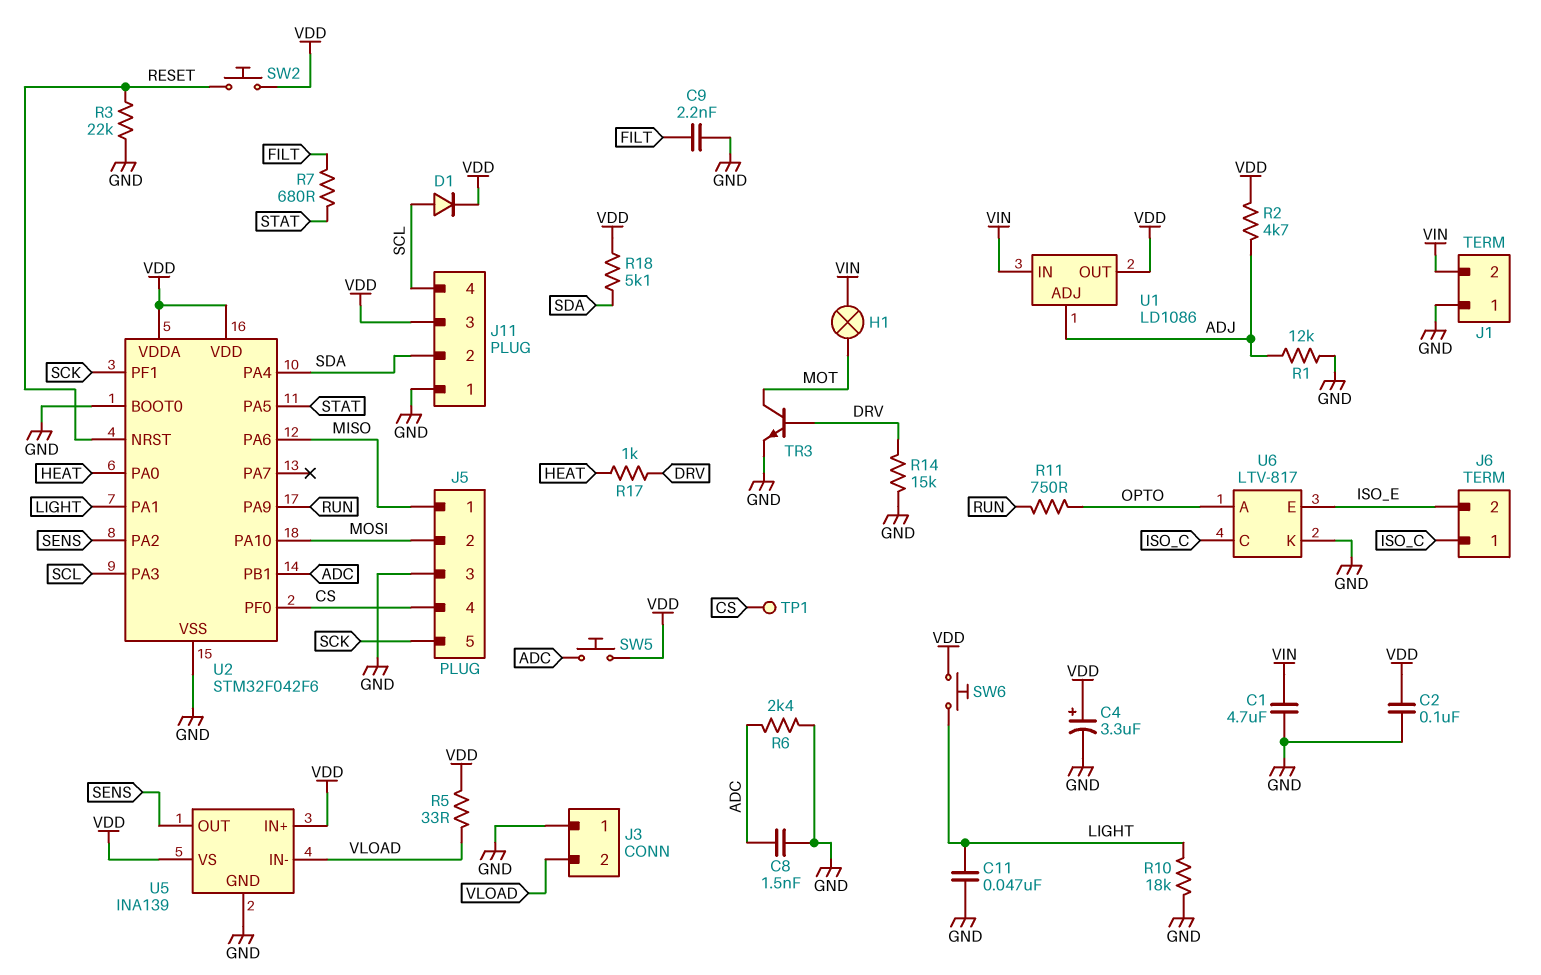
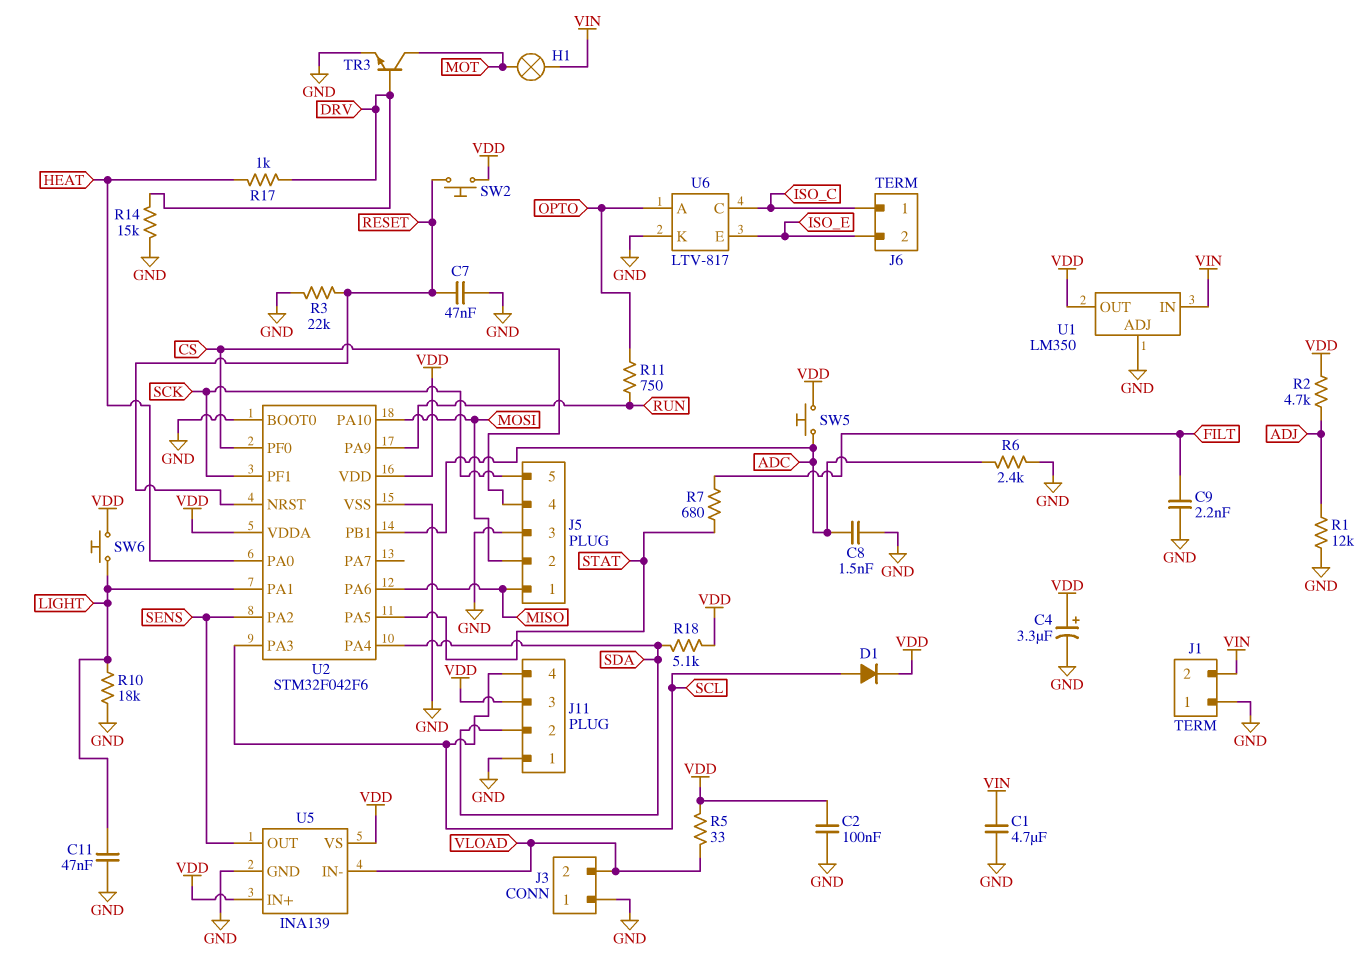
C7: none -> 47nF (GND, RESET)
TP1: test point (CS) -> none
U1: LD1086 -> LM350
U1 pin ADJ: ADJ -> GND

